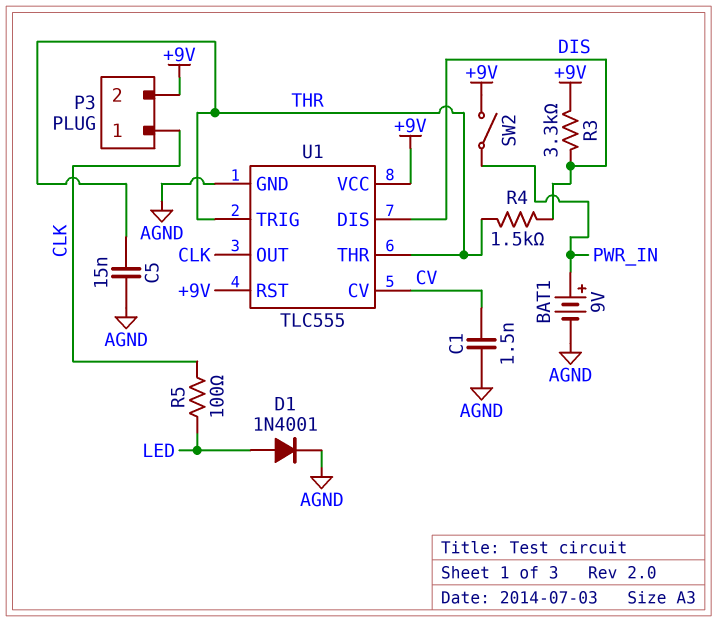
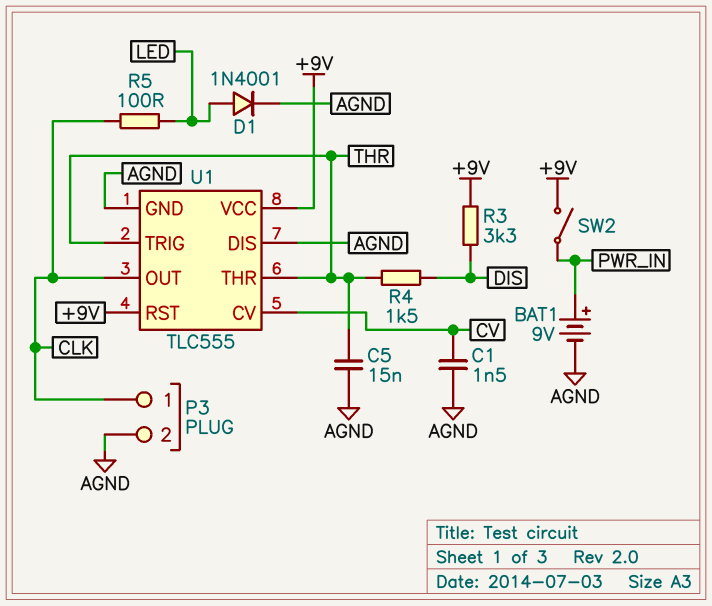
P3 pin 2: +9V -> AGND
U1 pin DIS: DIS -> AGND

